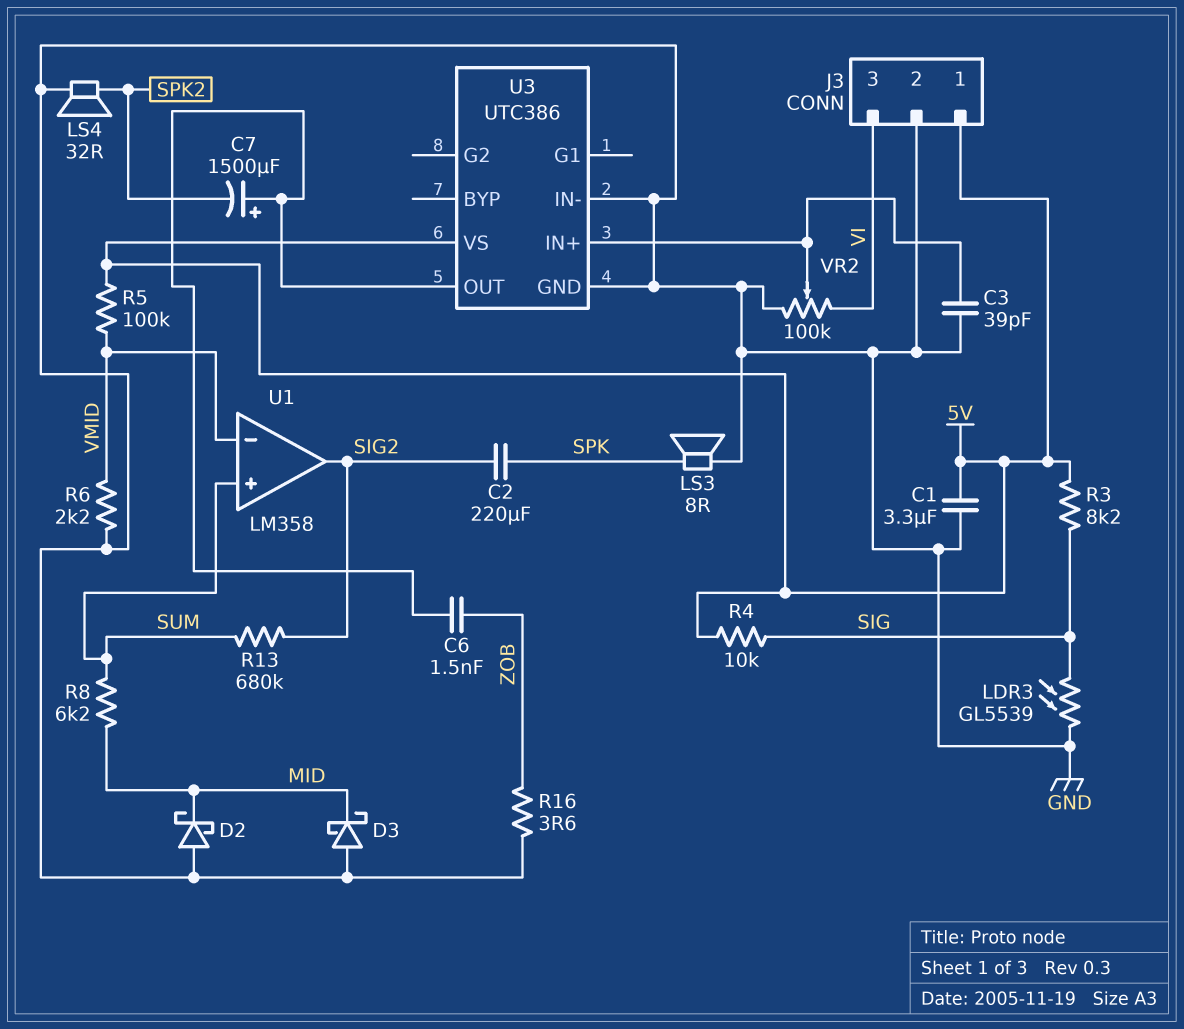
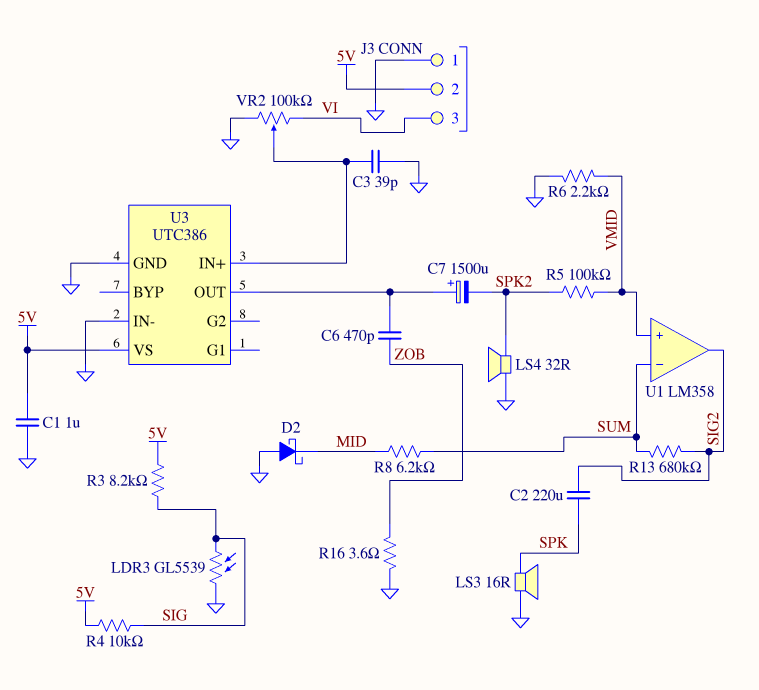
C1: 3.3uF (5V, GND) -> 1uF (5V, GND)
C6: 1.5nF (U3/OUT, ZOB) -> 470pF (U3/OUT, ZOB)
D3: schottky (A GND, K MID) -> none
J3 pin 1: 5V -> GND
J3 pin 2: GND -> 5V
LS3: speaker 8R (GND, SPK) -> speaker 16R (GND, SPK)
R5: 100k (5V, VMID) -> 100k (SPK2, VMID)
U1 pin in+: SUM -> VMID
U1 pin in-: VMID -> SUM

